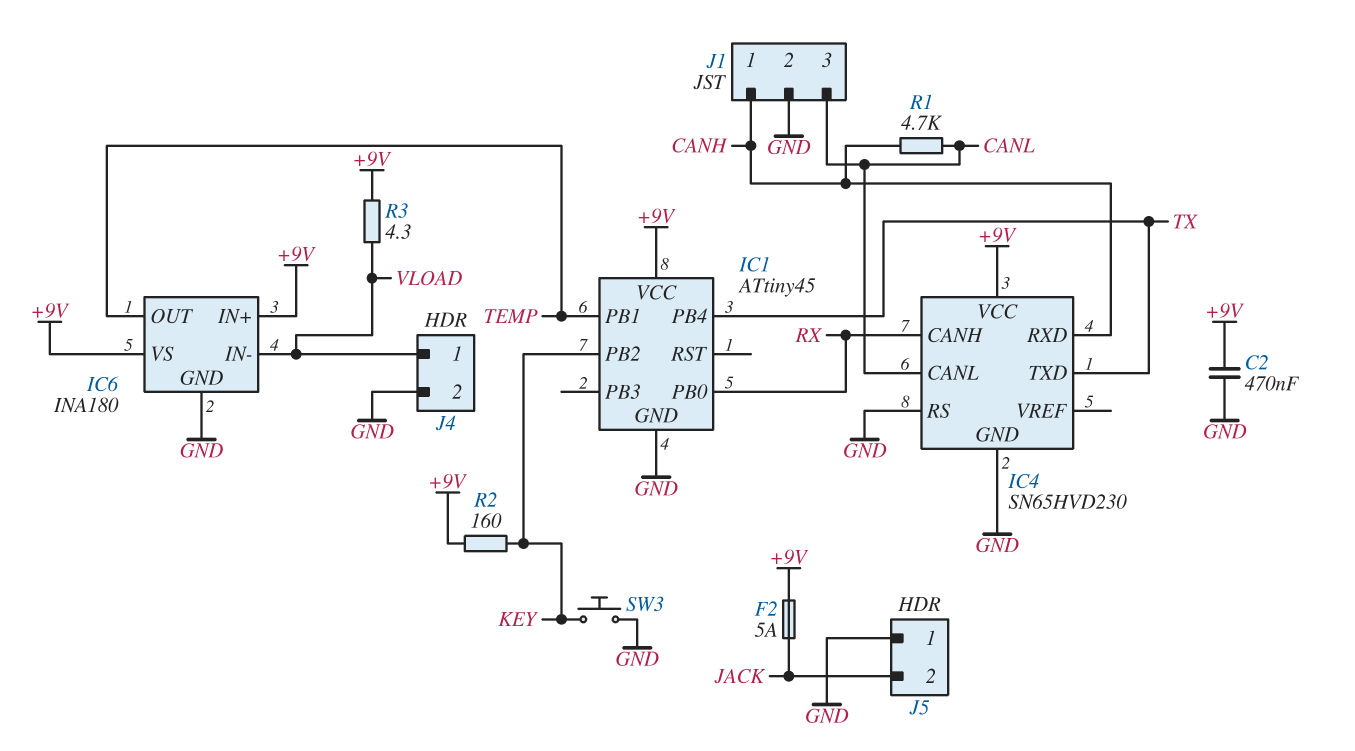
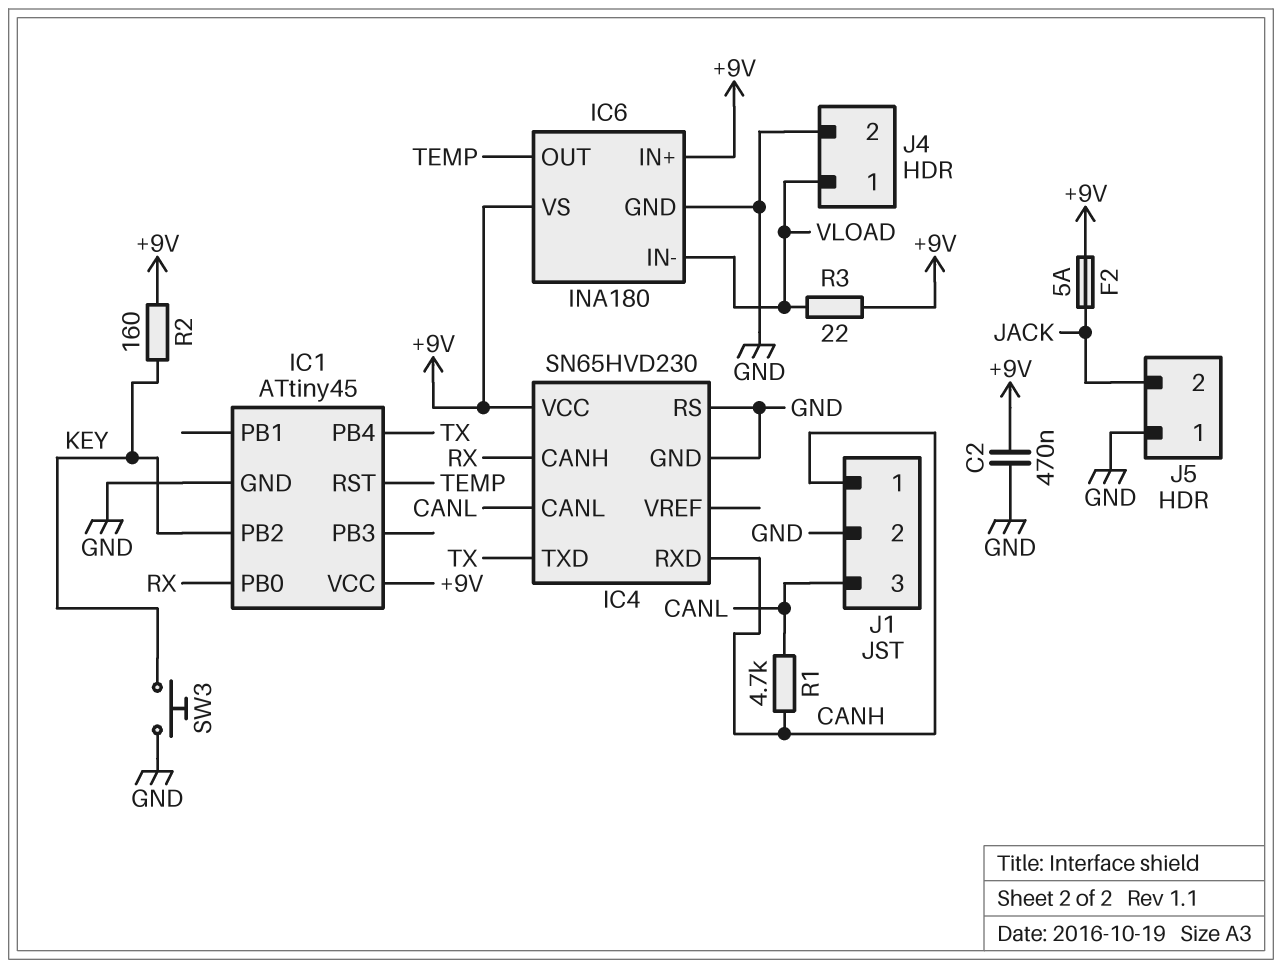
IC1 pin PB1: TEMP -> none
IC1 pin RST: none -> TEMP
R3: 4.3 (+9V, VLOAD) -> 22 (+9V, VLOAD)

